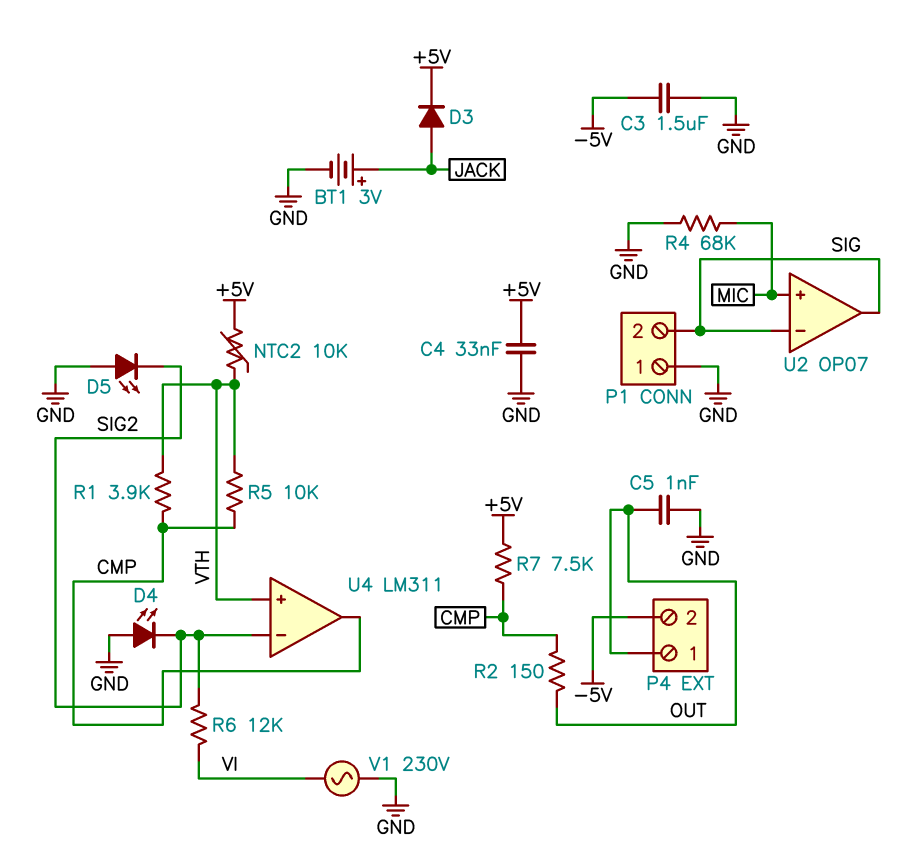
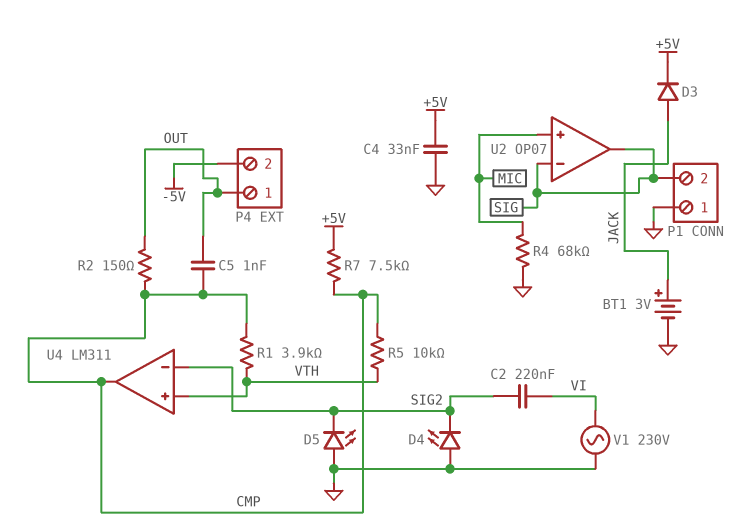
C2: none -> 220nF (SIG2, VI)
C3: 1.5uF (-5V, GND) -> none
C5: 1nF (GND, OUT) -> 1nF (CMP, OUT)
NTC2: 10k (+5V, VTH) -> none
R6: 12k (SIG2, VI) -> none

